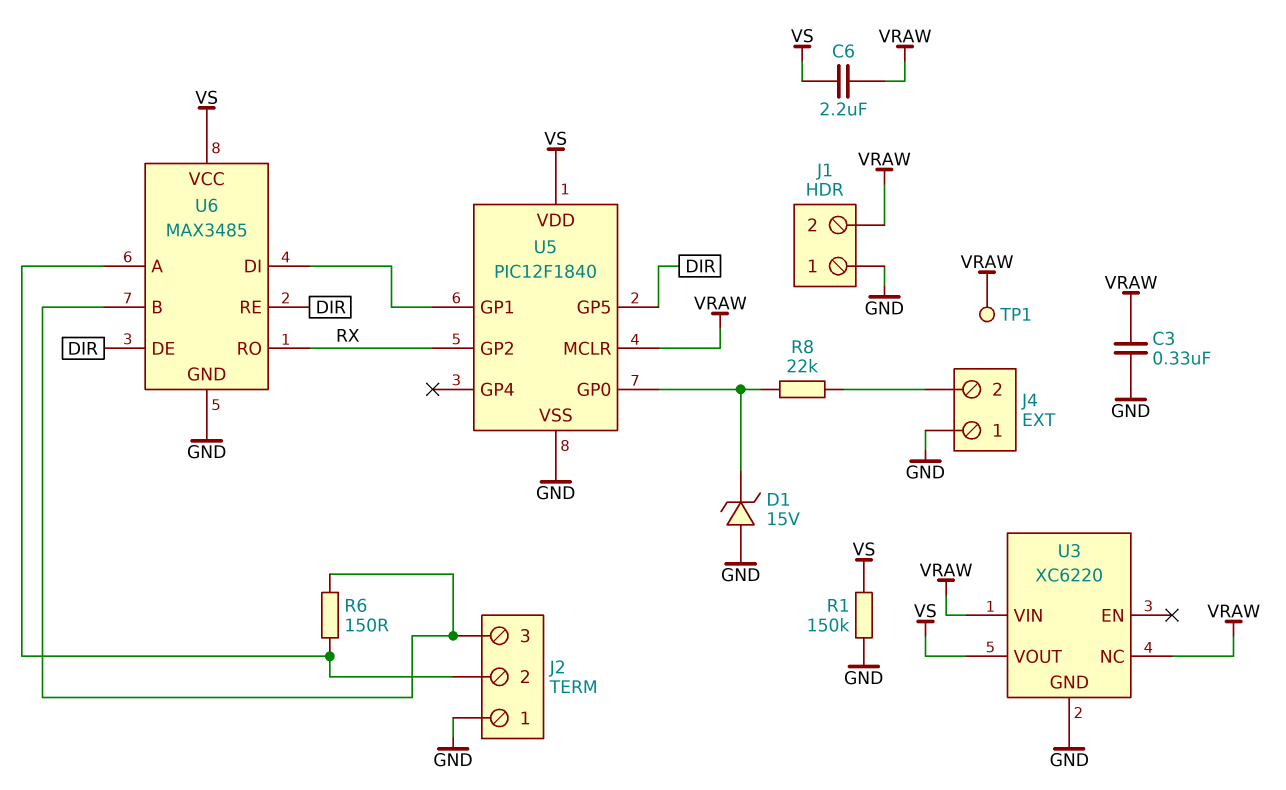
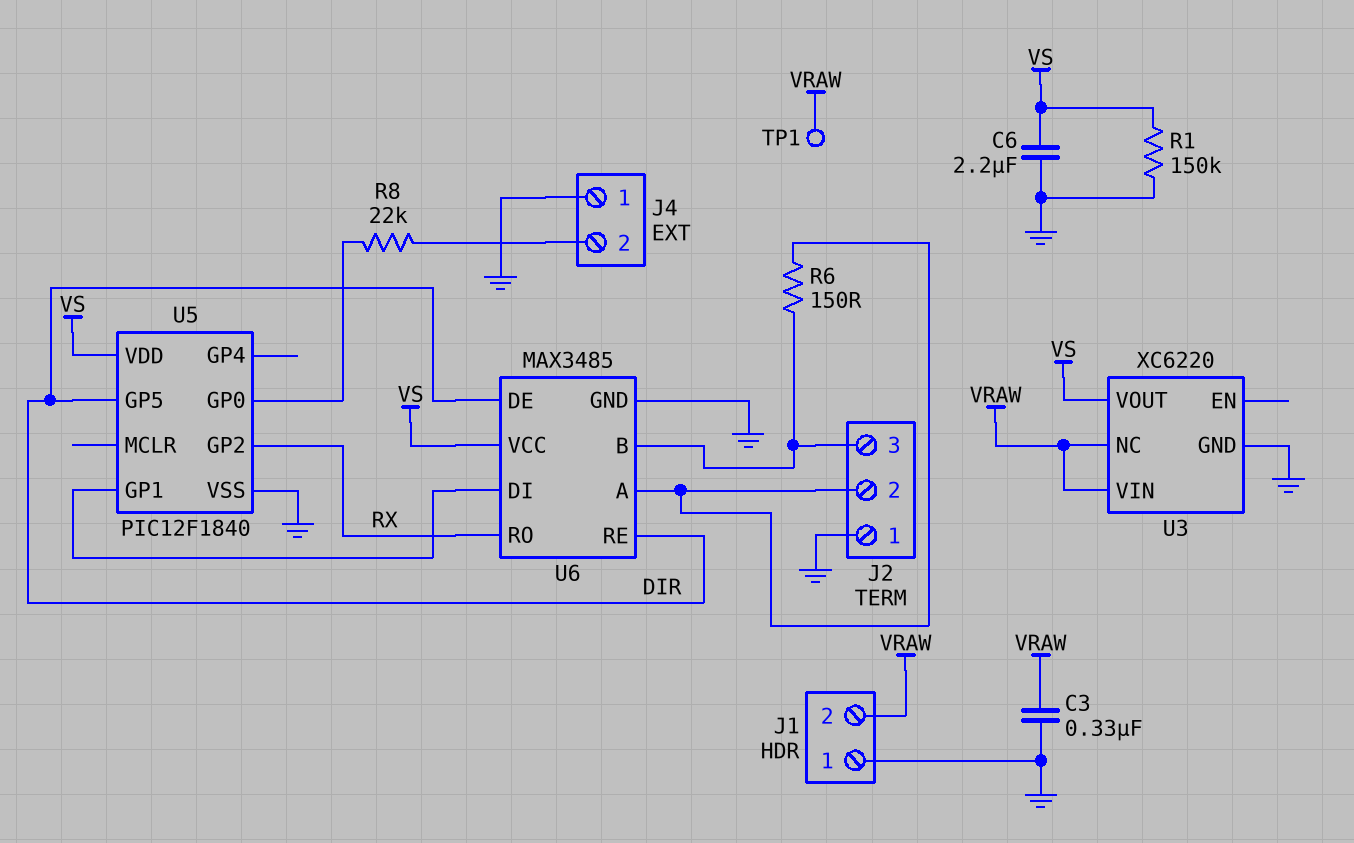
C6: 2.2uF (VRAW, VS) -> 2.2uF (GND, VS)
D1: zener 15V (A GND, K U5/GP0) -> none
U5 pin MCLR: VRAW -> none

